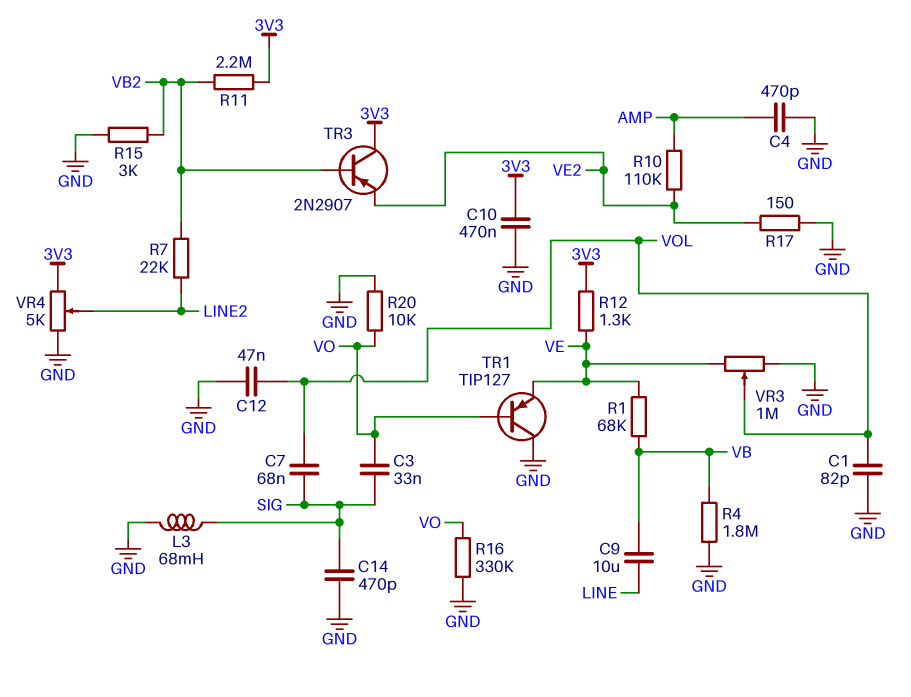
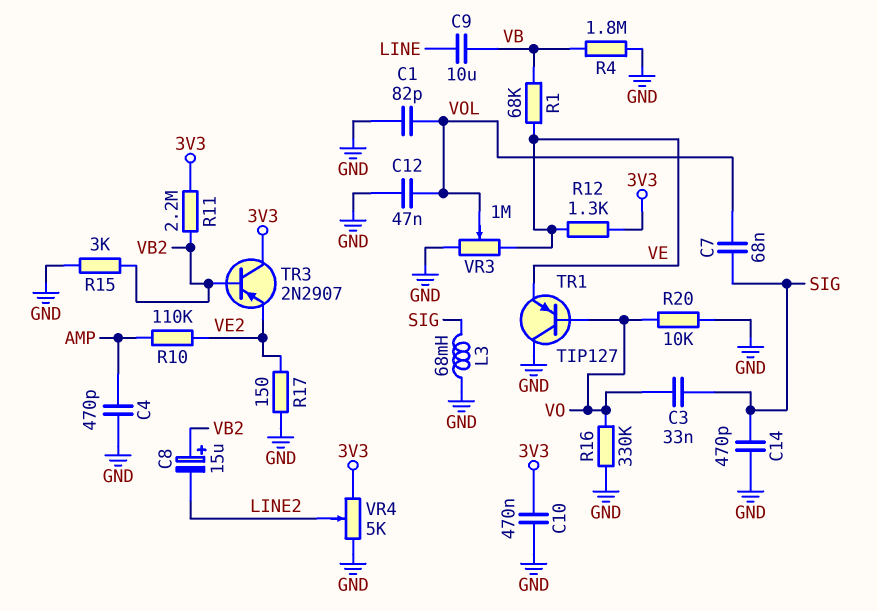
C8: none -> 15uF (plus VB2, minus LINE2)
R7: 22k (LINE2, VB2) -> none

